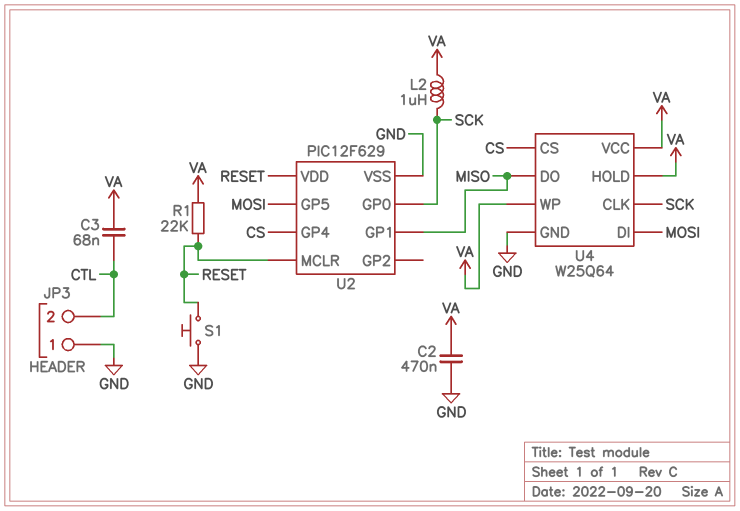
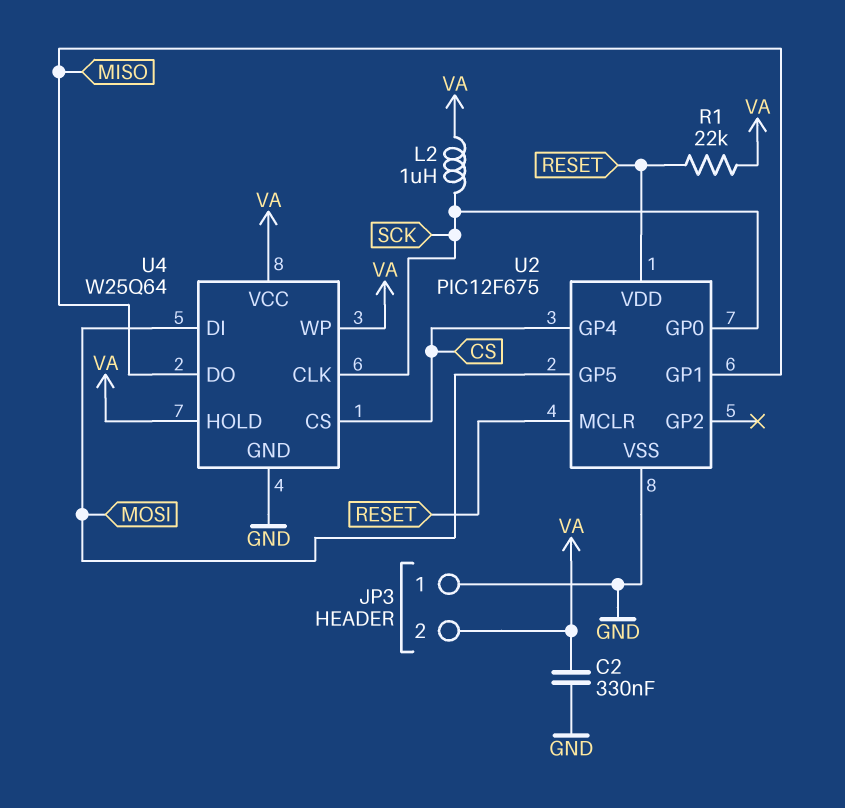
C2: 470nF (GND, VA) -> 330nF (GND, VA)
C3: 68nF (CTL, VA) -> none
JP3 pin 2: CTL -> VA
S1: button (GND, RESET) -> none
U2: PIC12F629 -> PIC12F675

